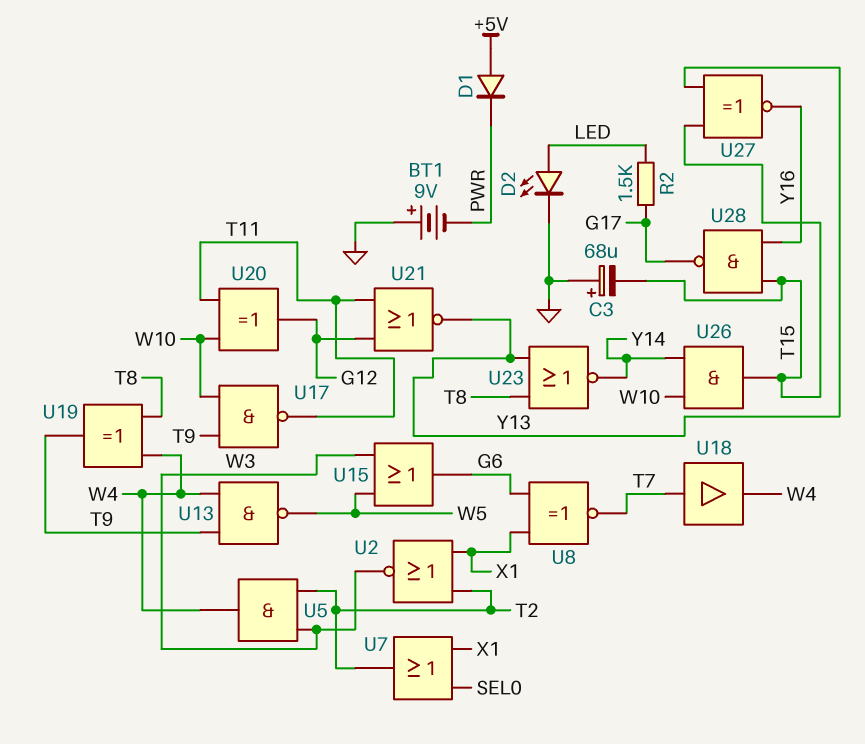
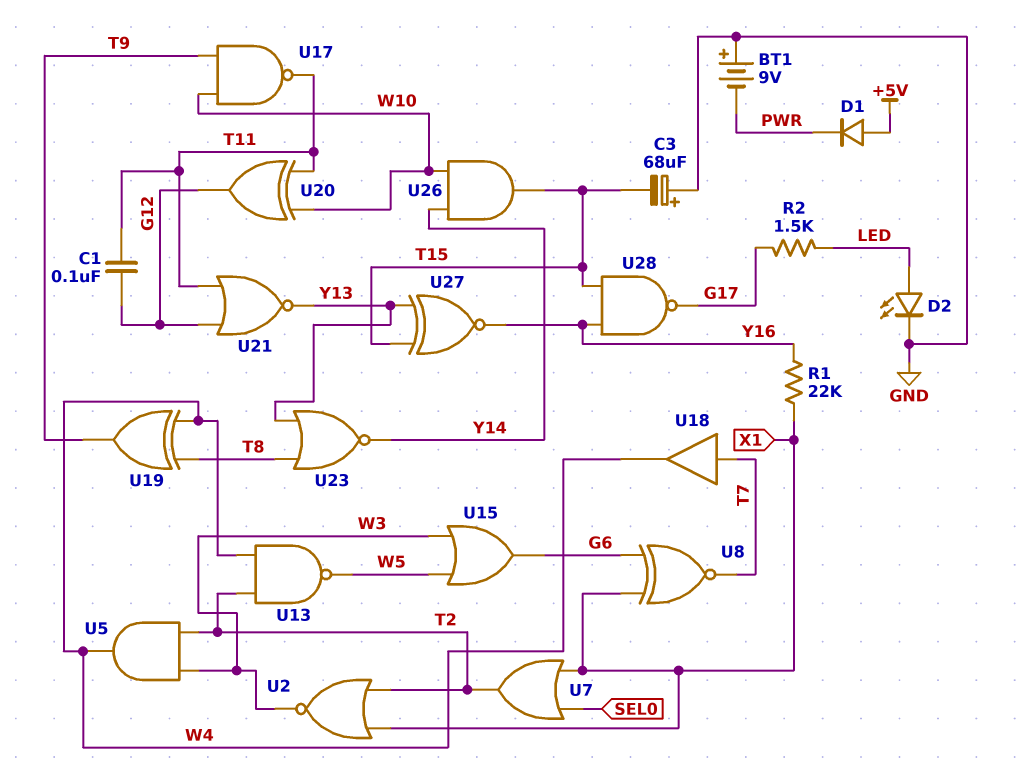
C1: none -> 100nF (G12, T11)
R1: none -> 22k (X1, Y16)
U13: NAND (in T9, in W4, out W5) -> NAND (in T2, in W4, out W5)

